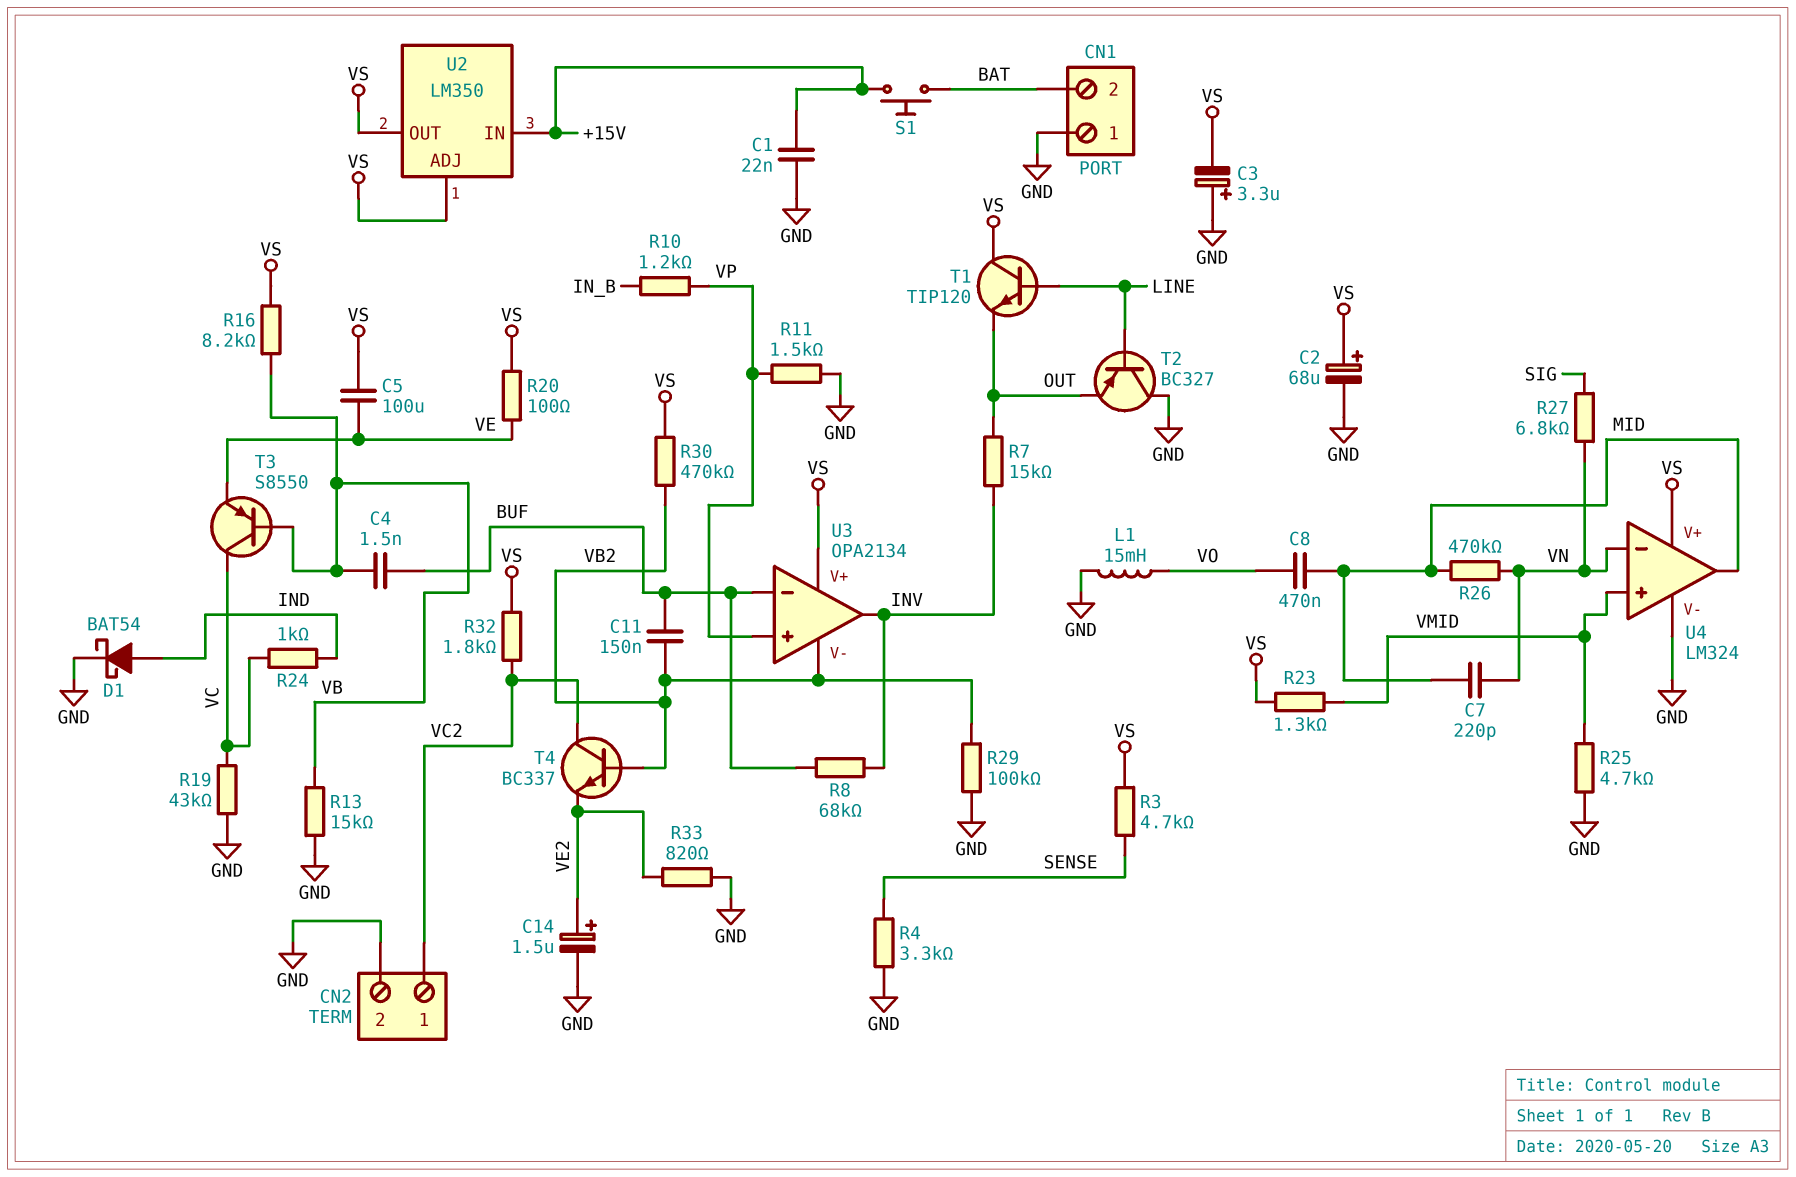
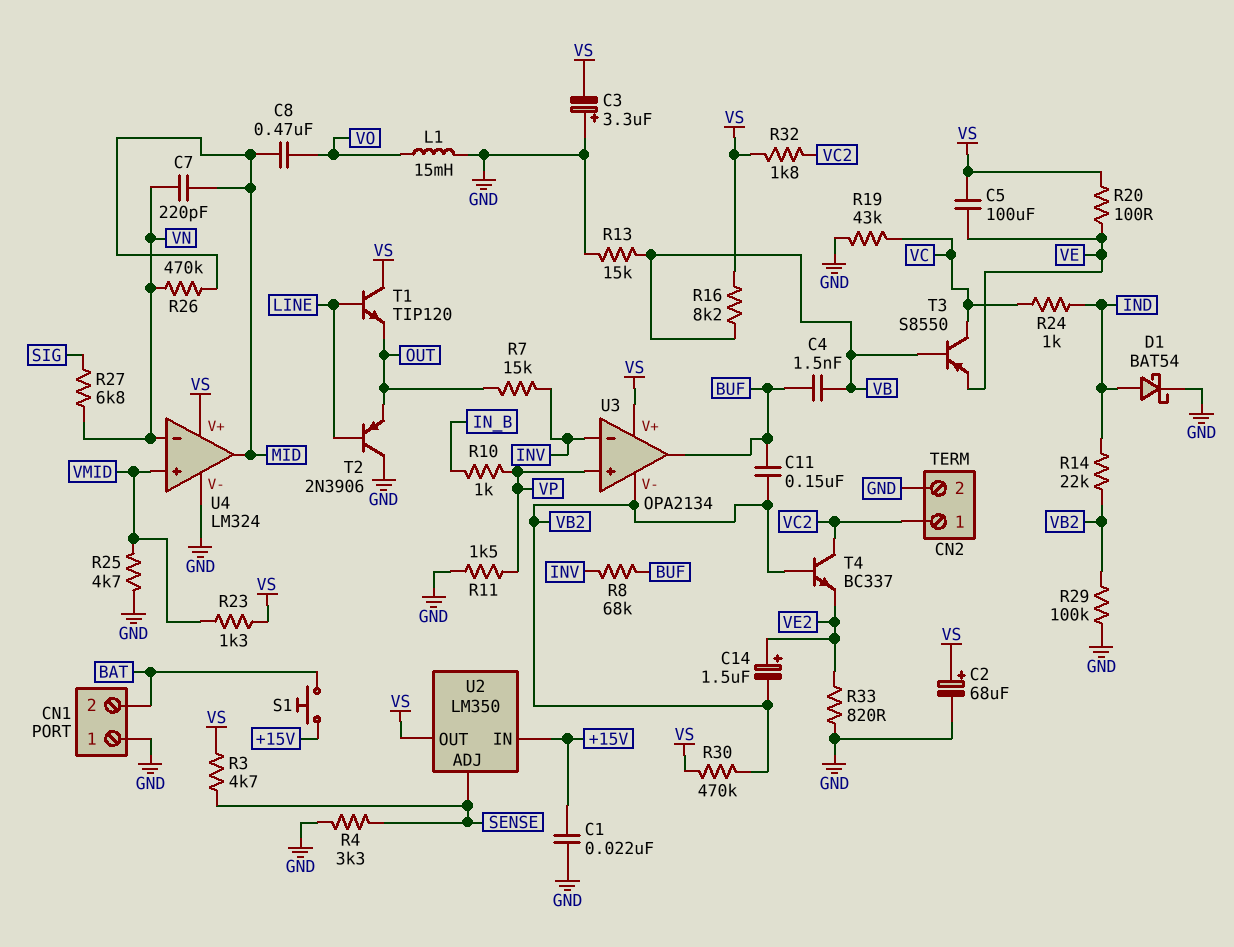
C14: 1.5uF (plus VE2, minus GND) -> 1.5uF (plus VE2, minus VB2)
R10: 1.2k (IN_B, VP) -> 1k (IN_B, VP)
R14: none -> 22k (IND, VB2)
T2: PNP BC327 (B LINE, C GND, E OUT) -> PNP 2N3906 (B LINE, C GND, E OUT)
U2 pin ADJ: VS -> SENSE
U3 pin in-: BUF -> INV
U3 pin out: INV -> BUF

